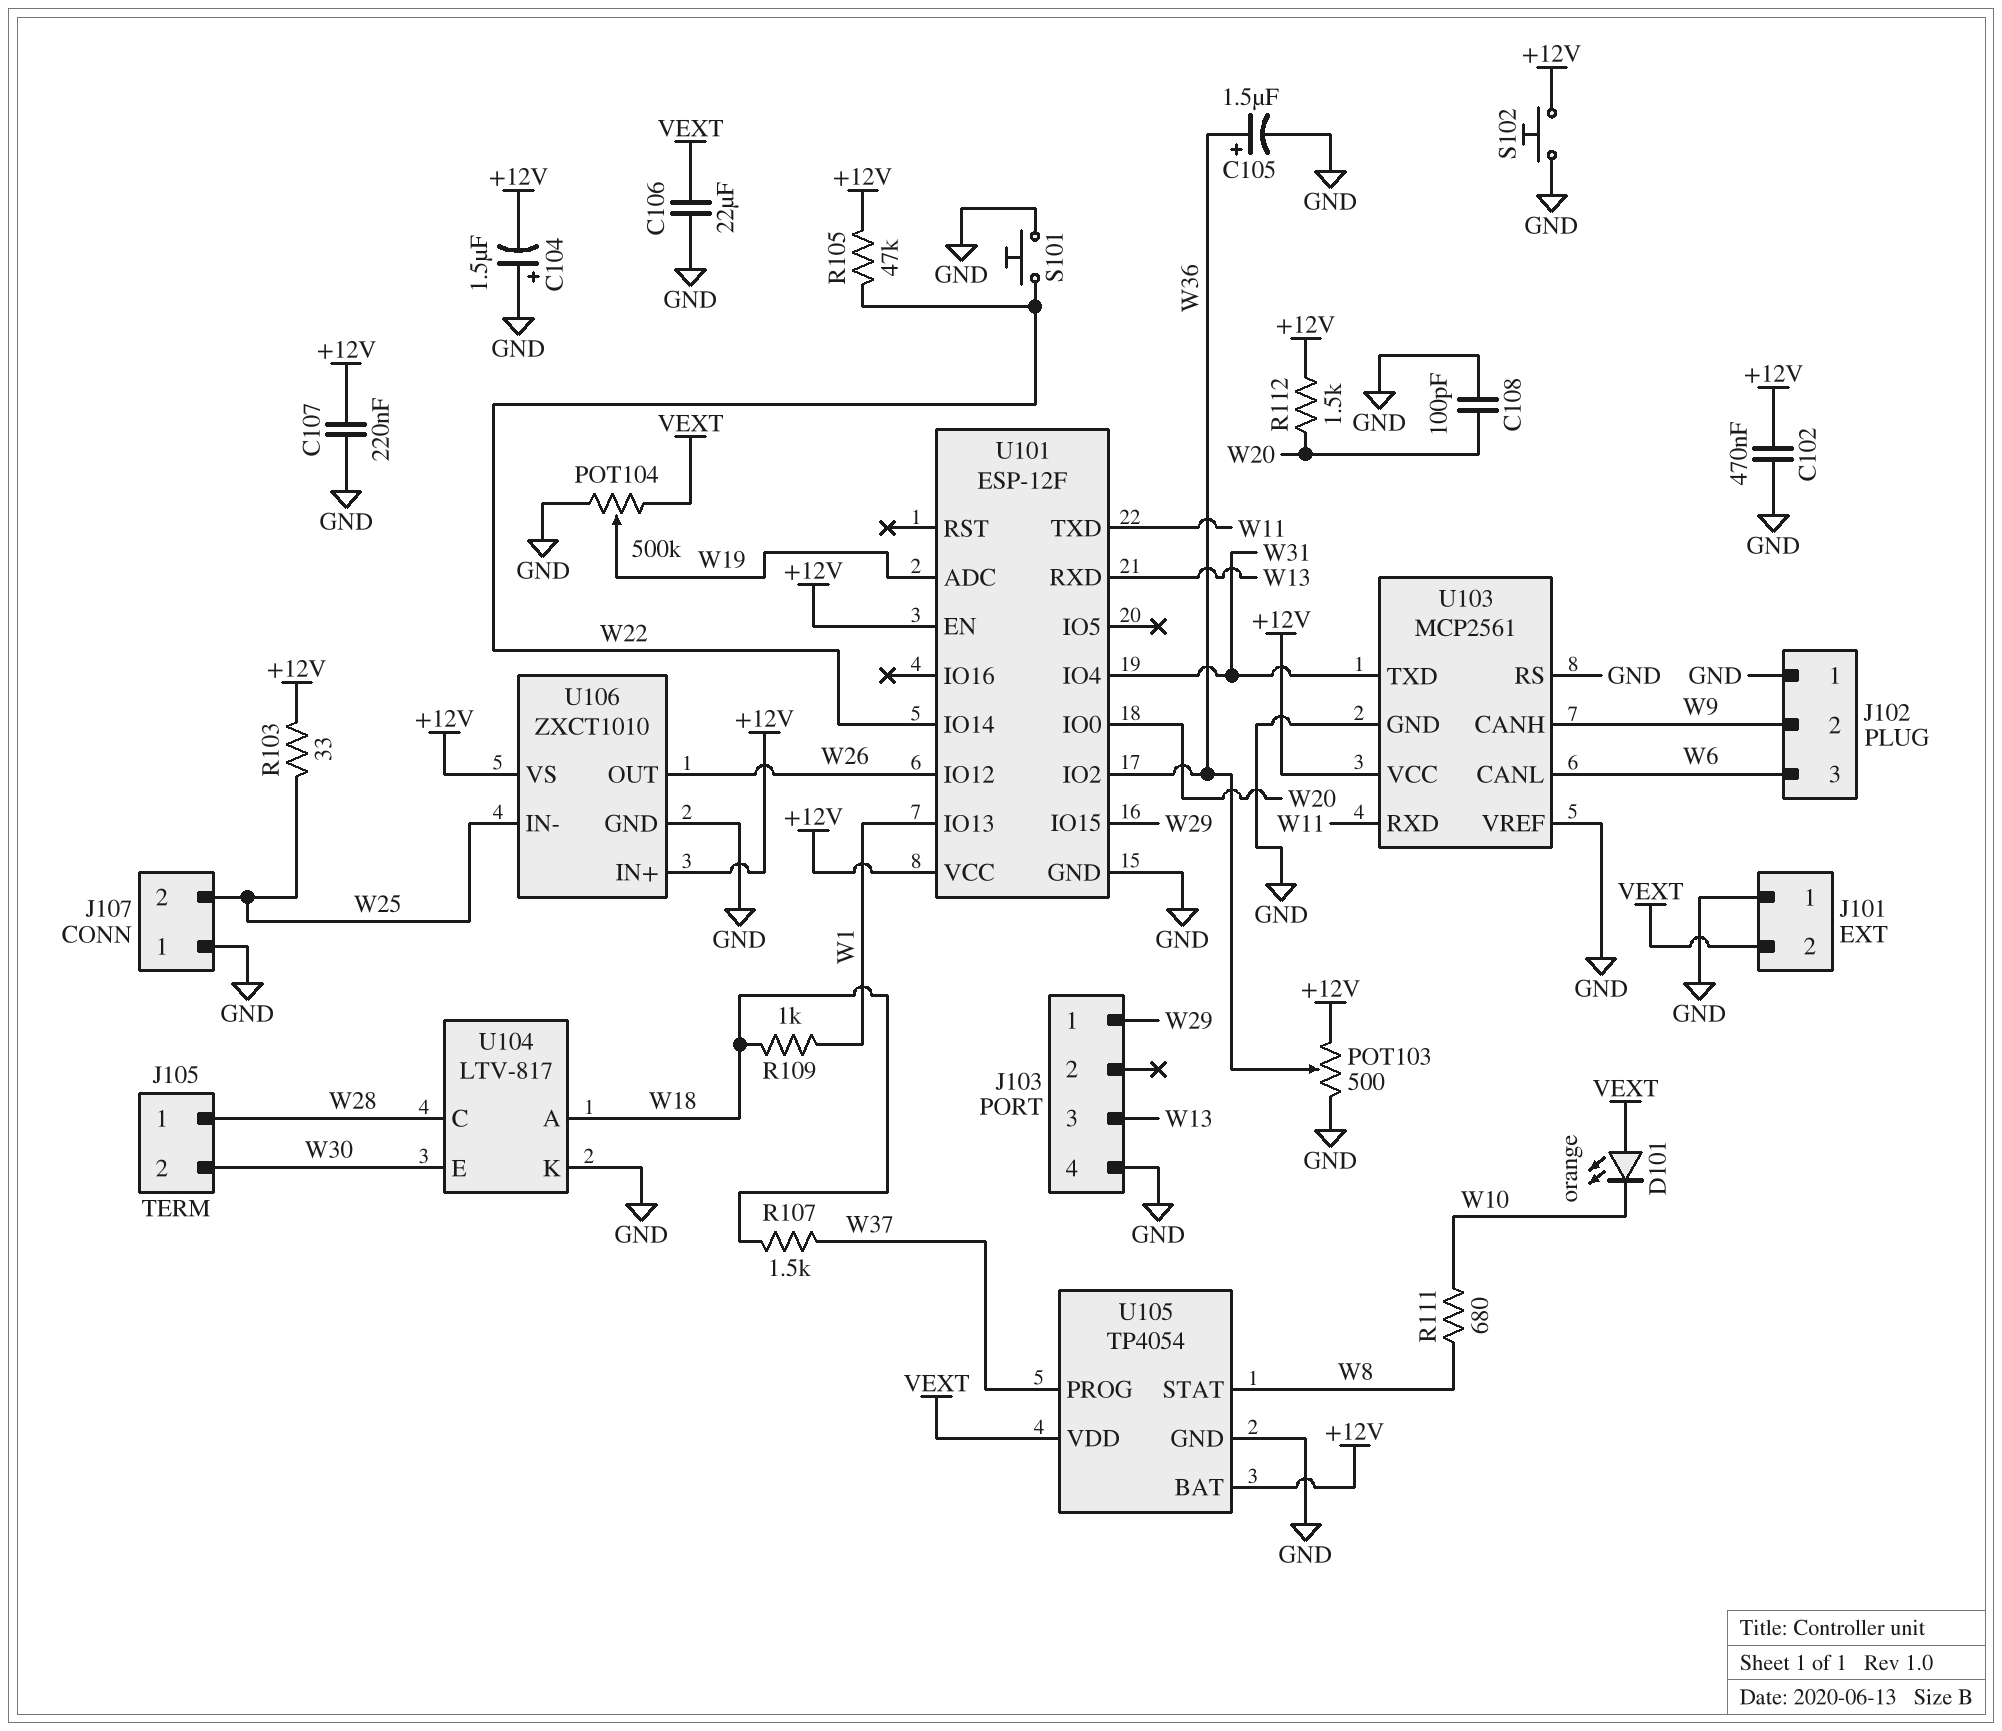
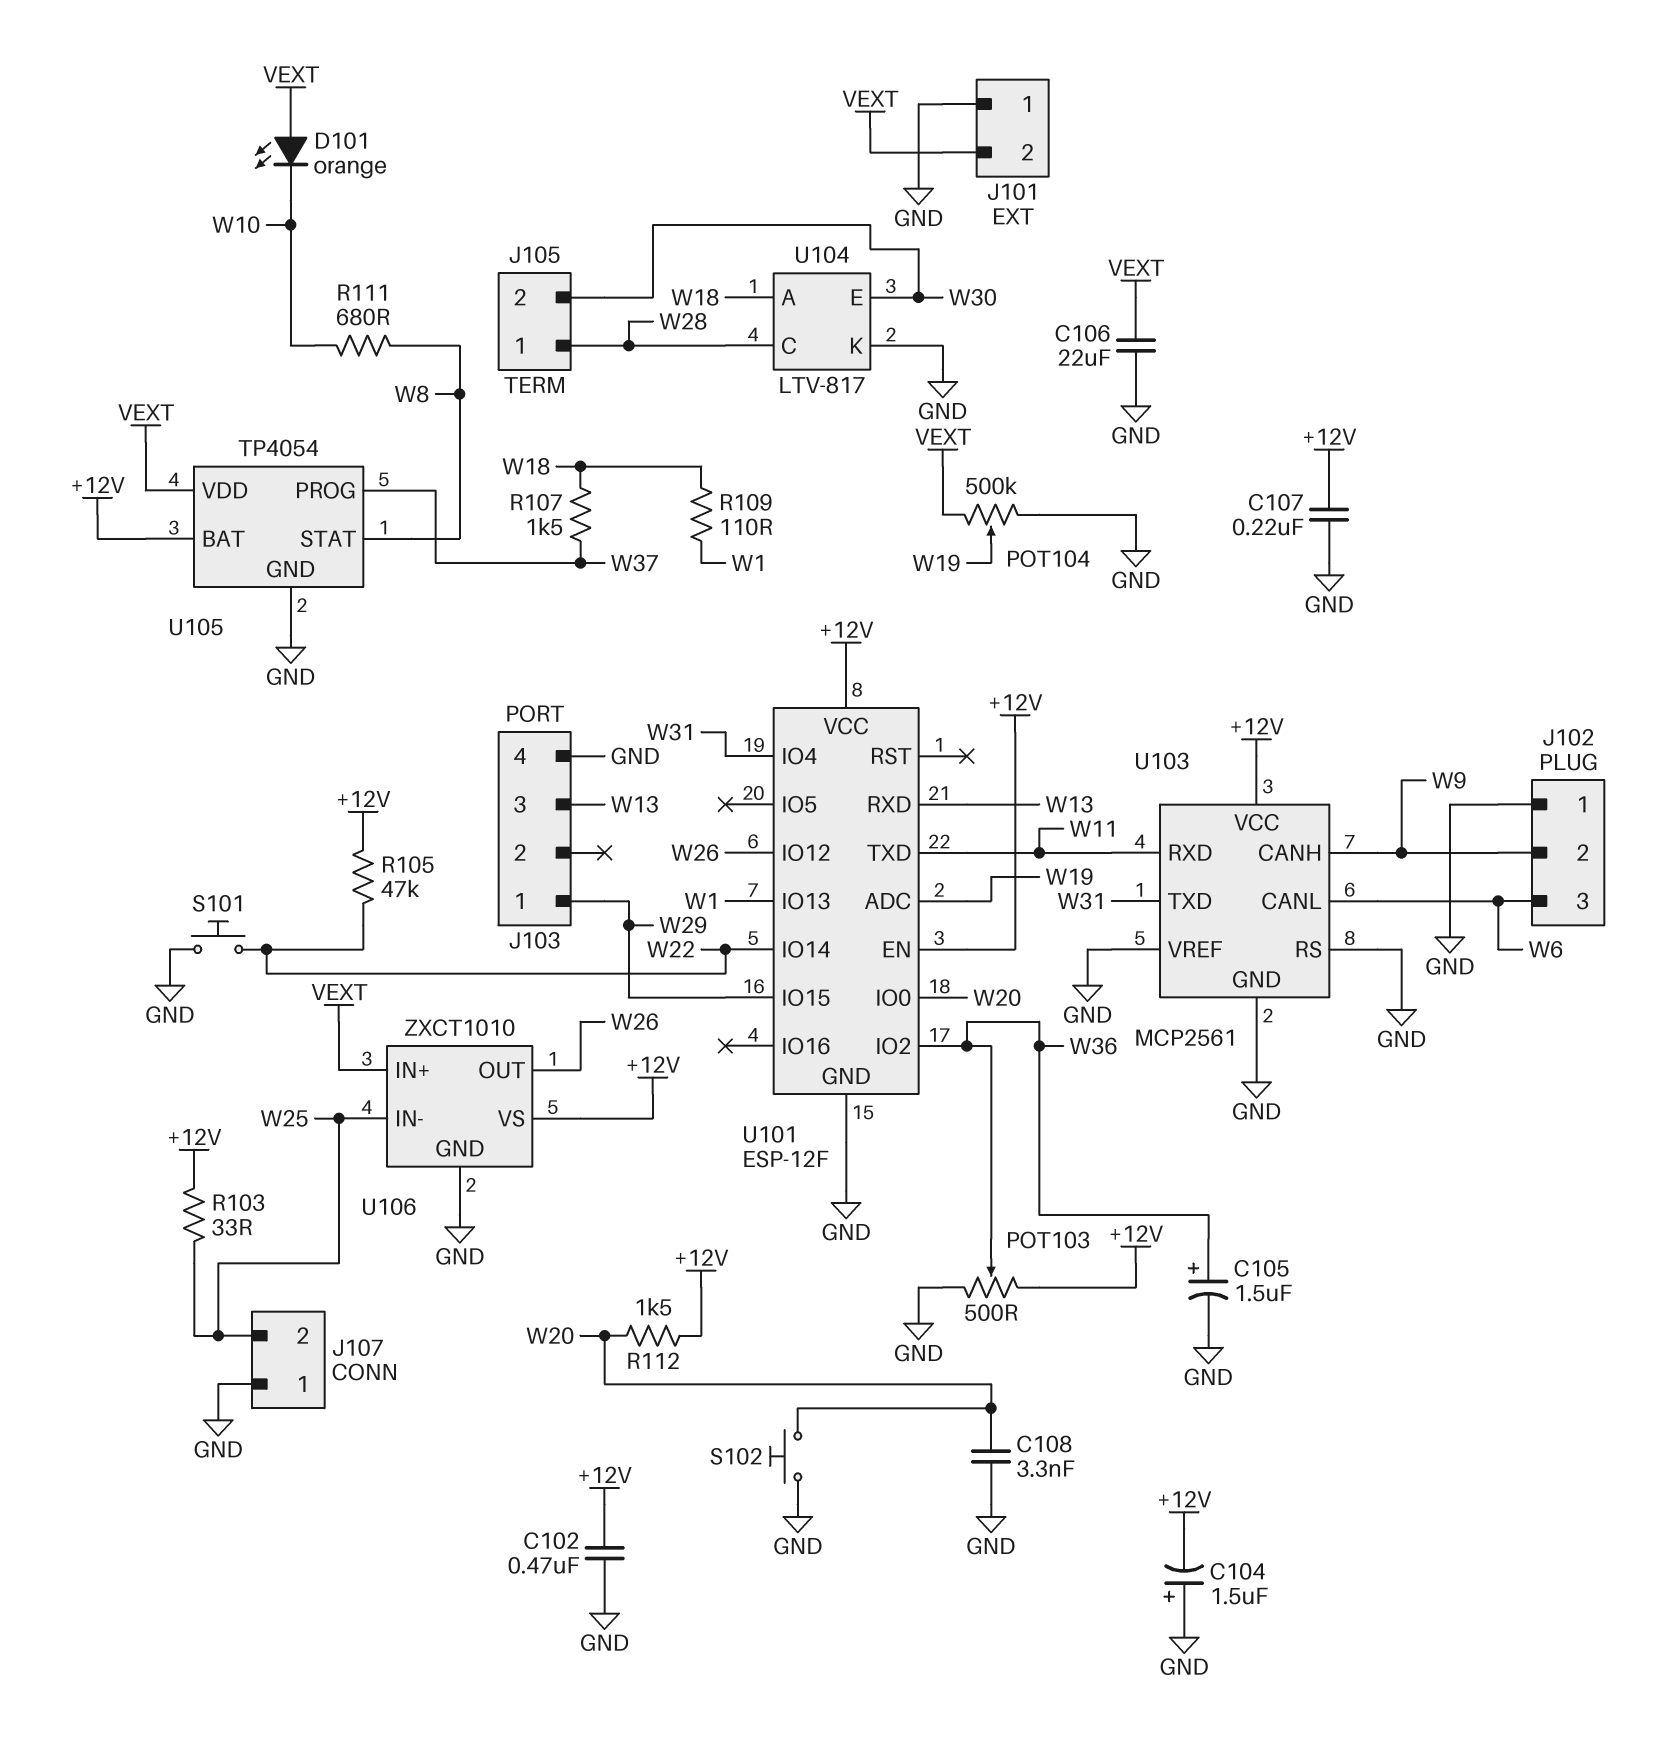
C108: 100pF (GND, W20) -> 3.3nF (GND, W20)
R109: 1k (W1, W18) -> 110 (W1, W18)
S102: button (+12V, GND) -> button (GND, W20)
U106 pin IN+: +12V -> VEXT

